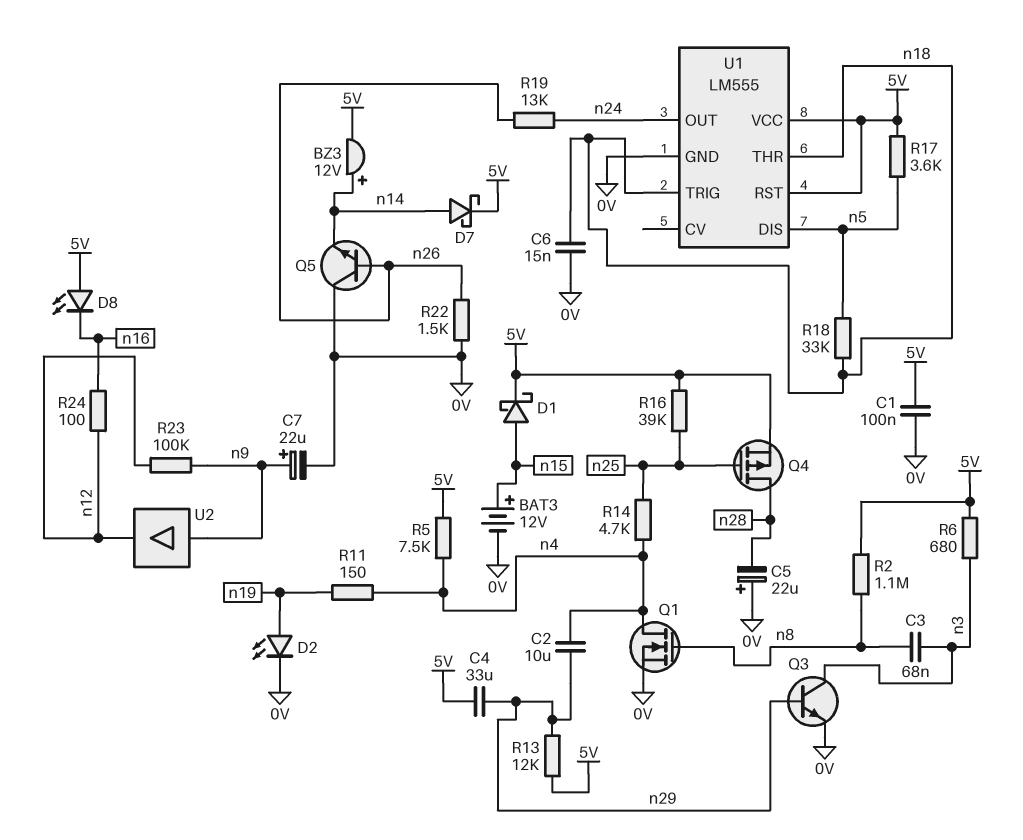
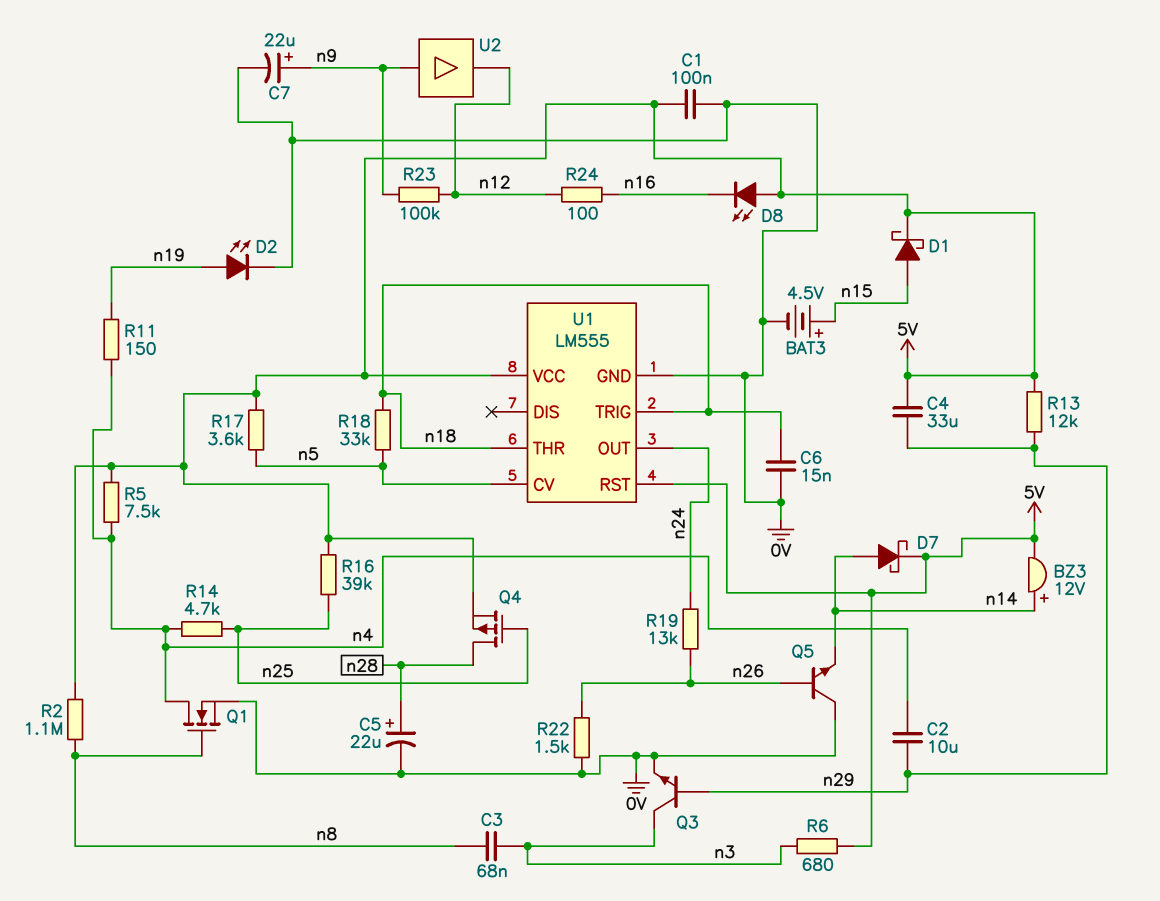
BAT3: 12V (plus n15, minus 0V) -> 4.5V (plus n15, minus 0V)
C5: 22uF (plus 0V, minus n28) -> 22uF (plus n28, minus 0V)
U1 pin CV: none -> n5
U1 pin DIS: n5 -> none

